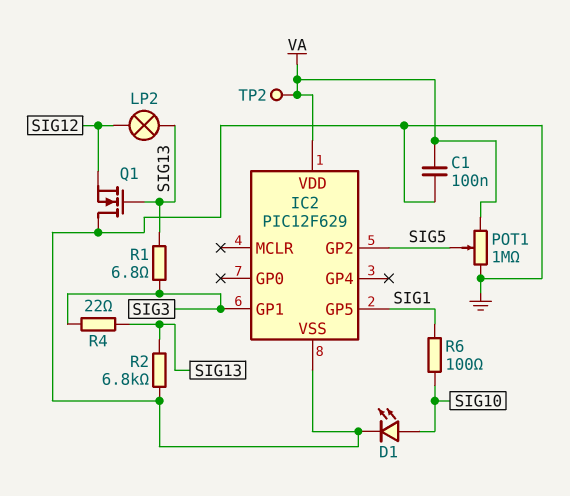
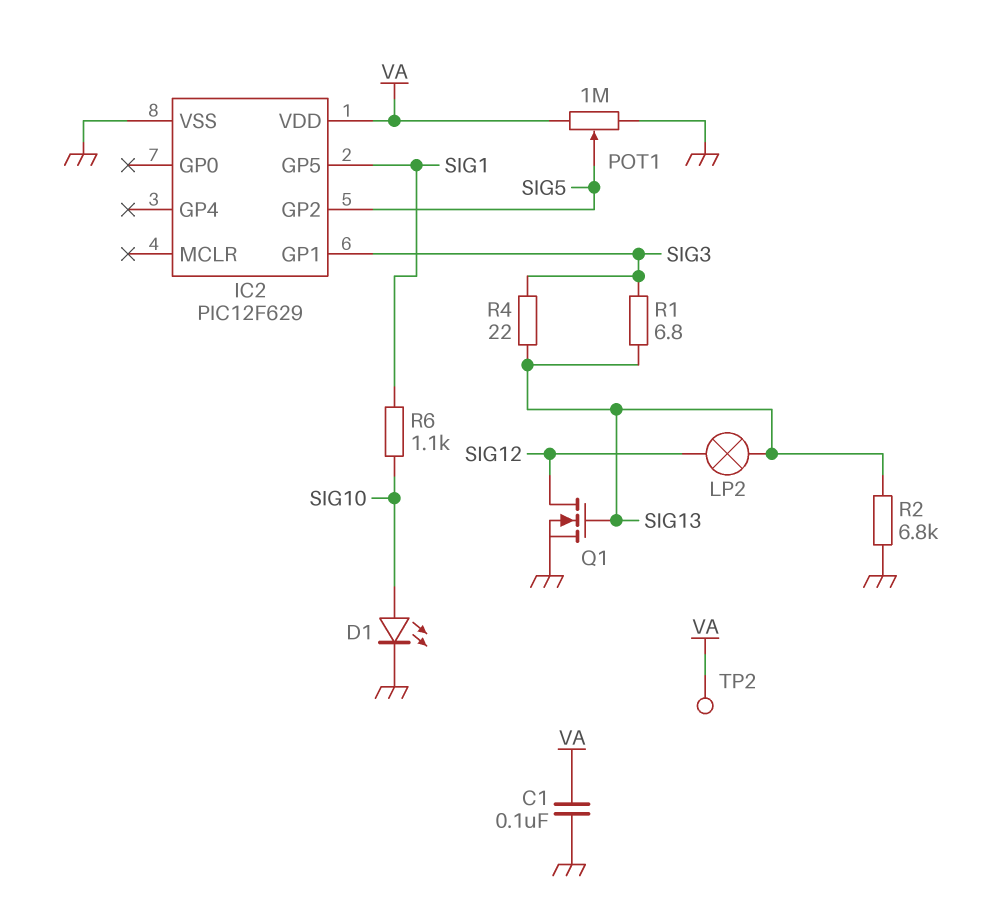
Q1: NMOS (G SIG13, D GND, S SIG12) -> NMOS (G SIG13, D SIG12, S GND)
R6: 100 (SIG1, SIG10) -> 1.1k (SIG1, SIG10)

